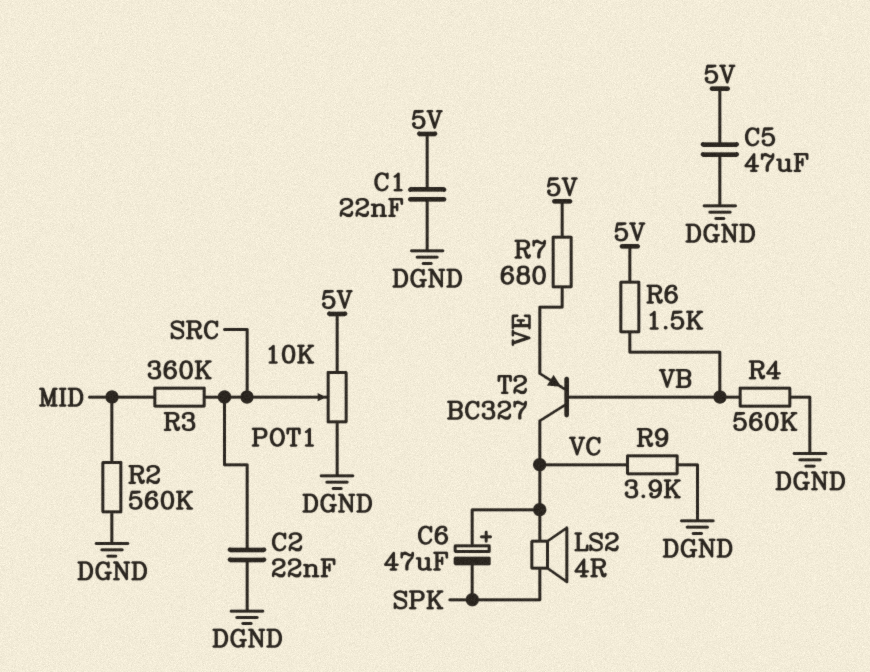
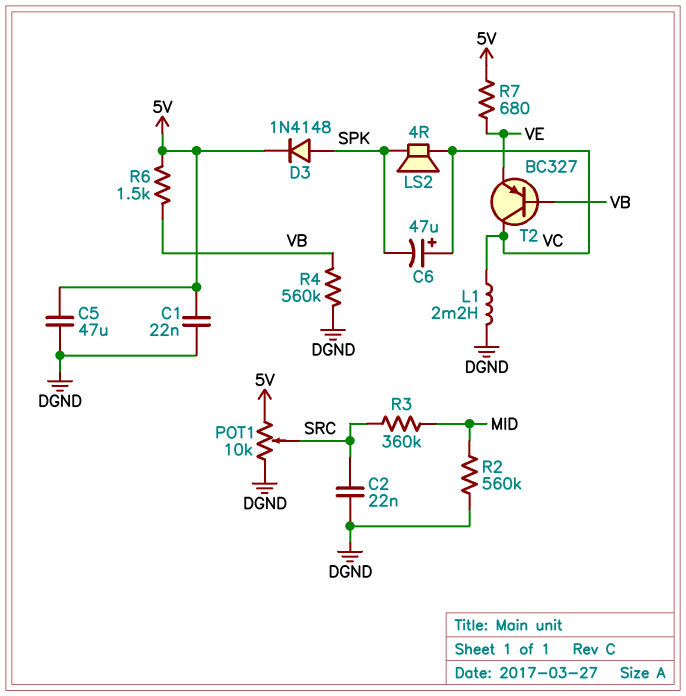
D3: none -> diode 1N4148 (A SPK, K 5V)
L1: none -> 2.2mH (DGND, VC)
R9: 3.9k (DGND, VC) -> none

